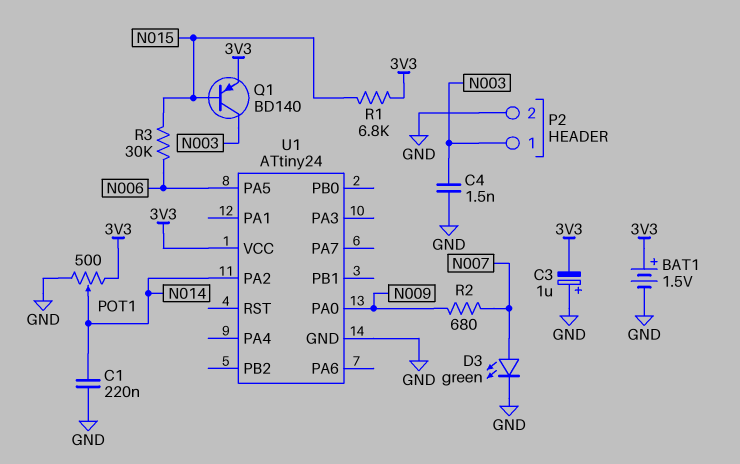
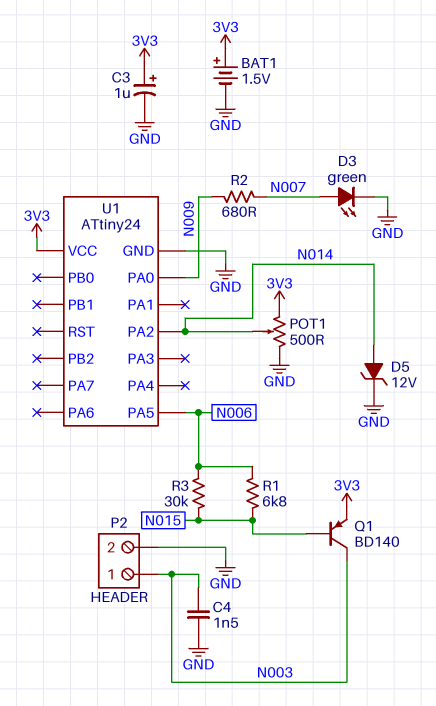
C1: 220nF (GND, N014) -> none
C3: 1uF (plus GND, minus 3V3) -> 1uF (plus 3V3, minus GND)
D5: none -> zener 12V (A N014, K GND)
R1: 6.8k (3V3, N015) -> 6.8k (N006, N015)

